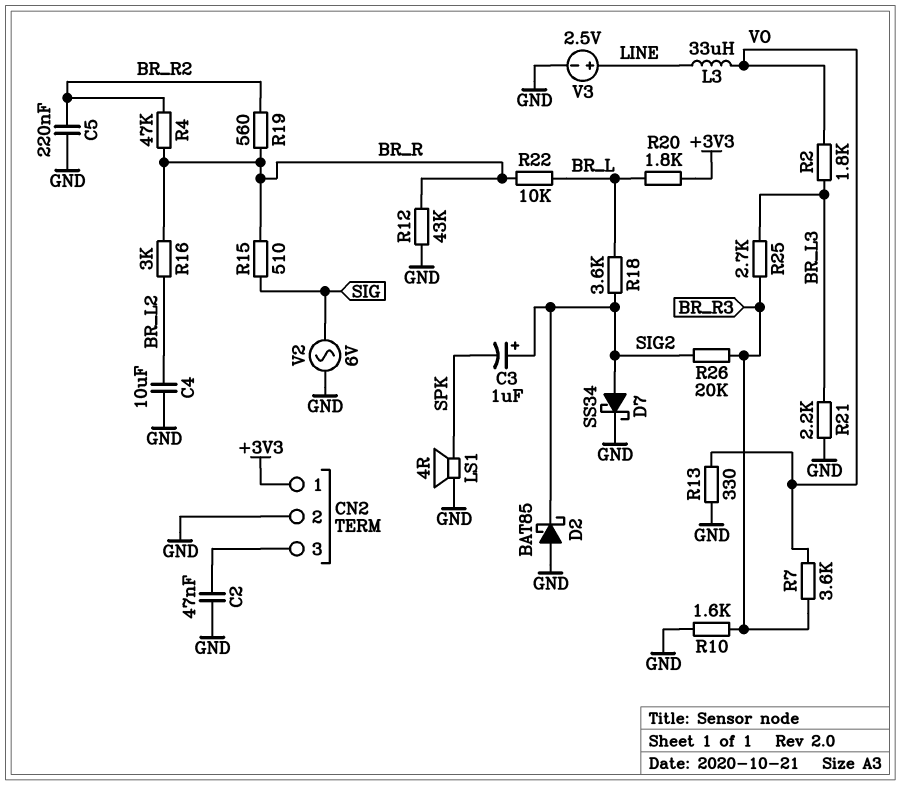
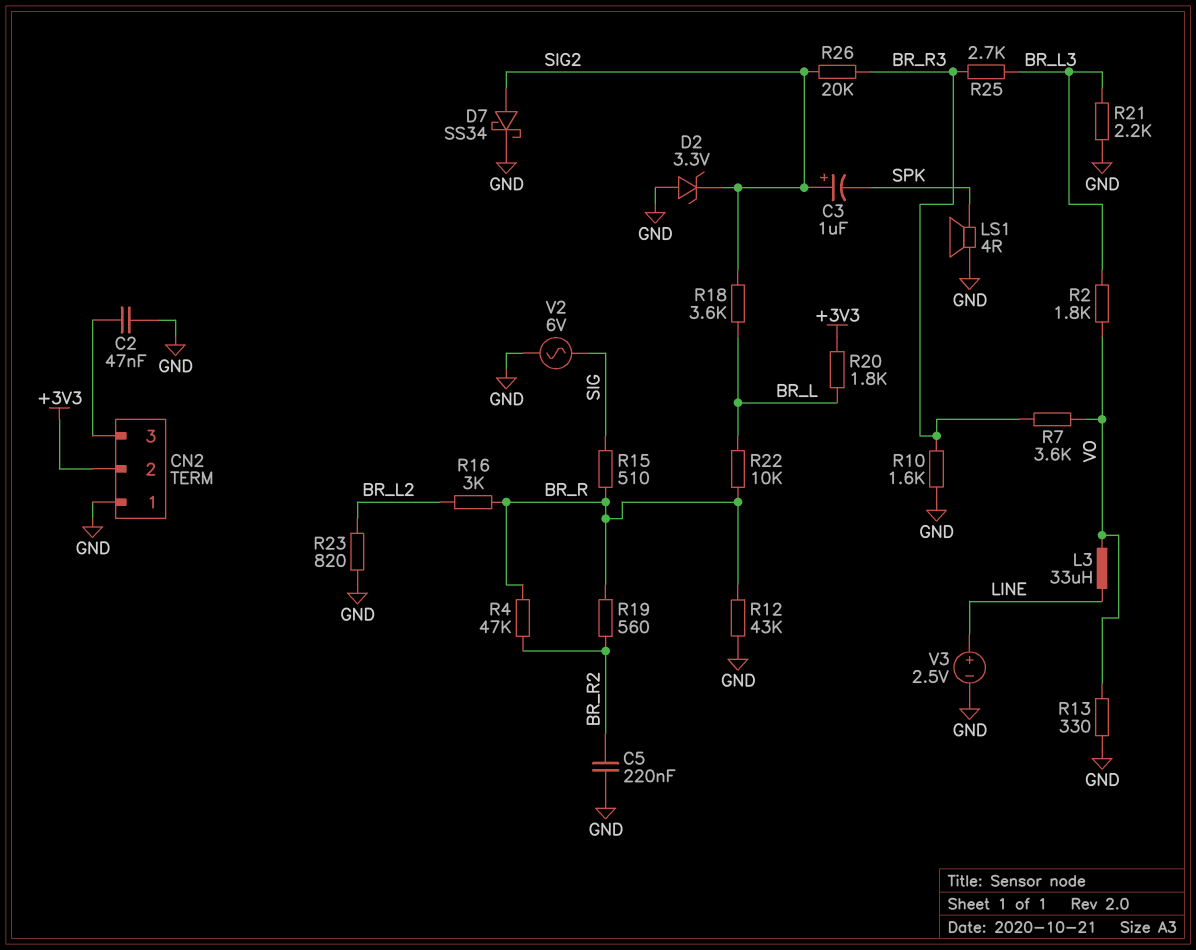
C4: 10uF (BR_L2, GND) -> none
CN2 pin 1: +3V3 -> GND
CN2 pin 2: GND -> +3V3
D2: schottky BAT85 (A GND, K SIG2) -> zener 3.3V (A GND, K SIG2)
R23: none -> 820 (BR_L2, GND)

